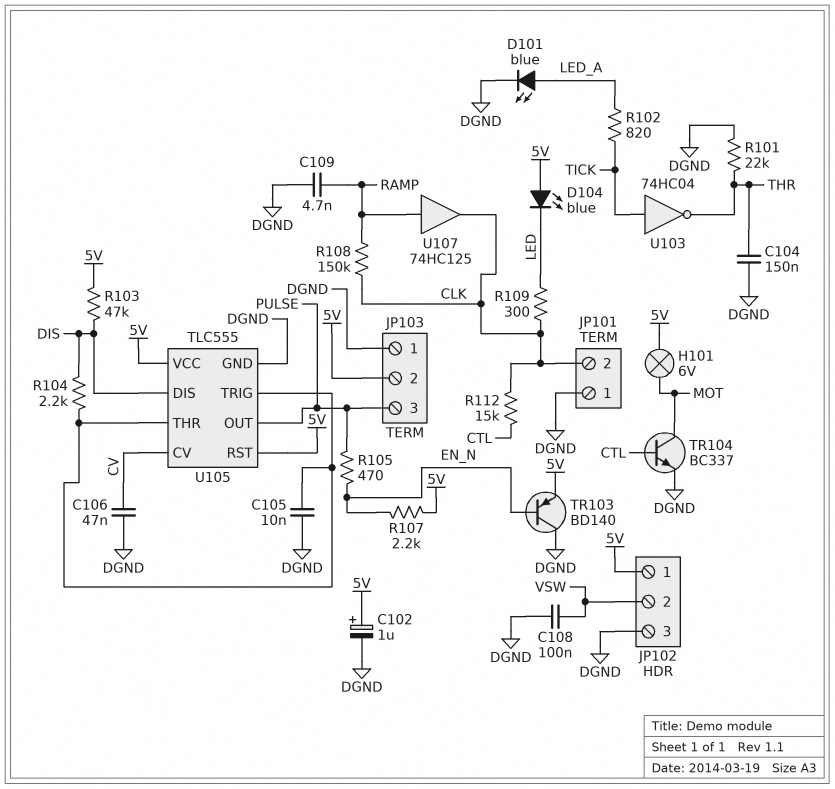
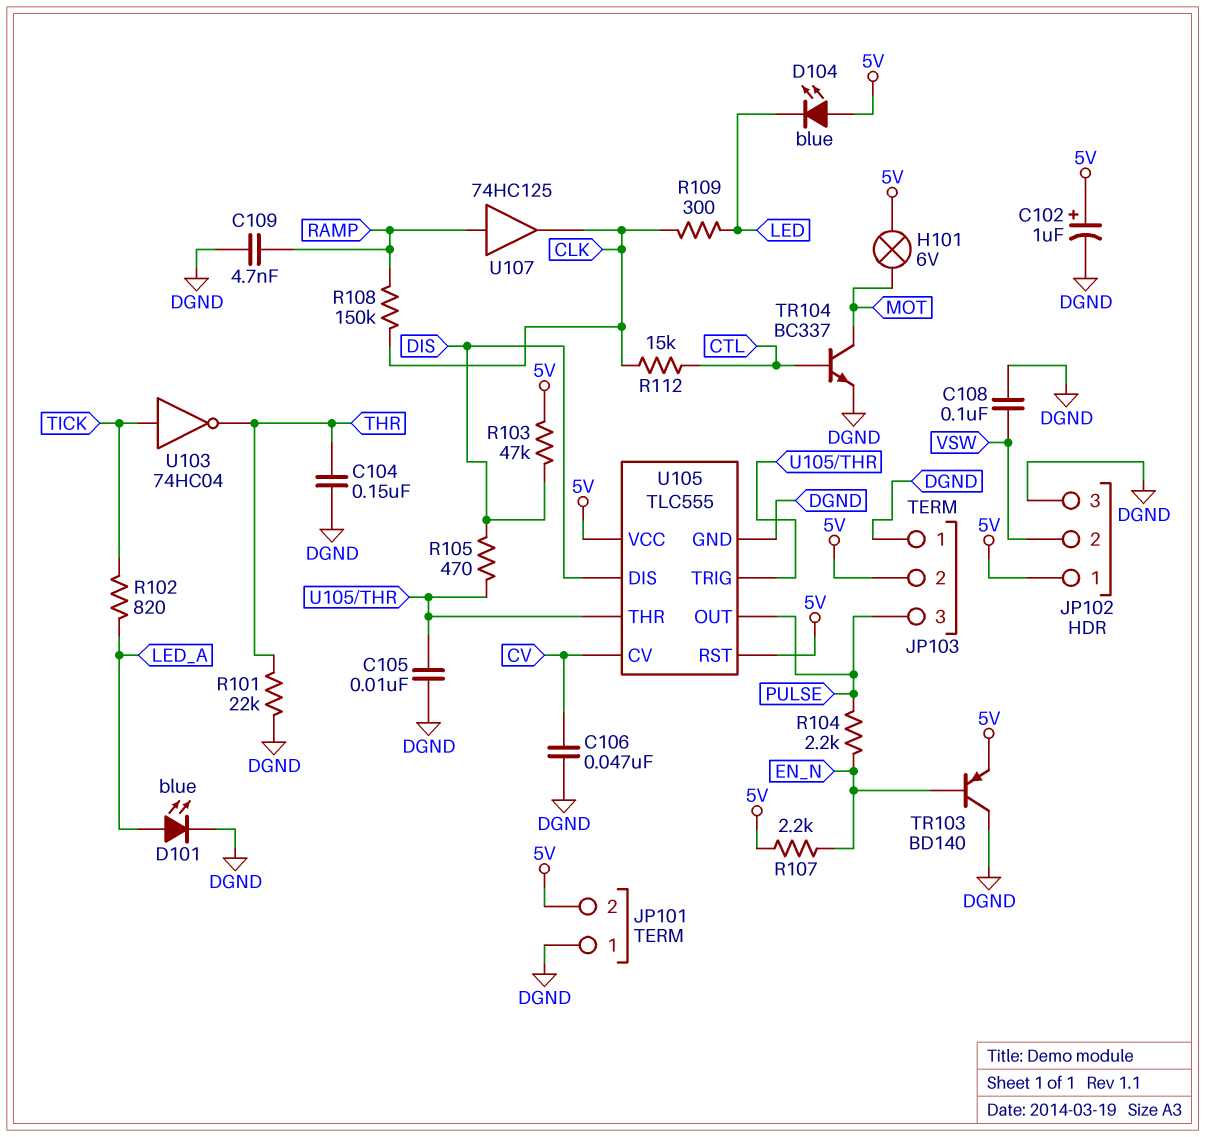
JP101 pin 2: CLK -> 5V
R104: 2.2k (DIS, U105/THR) -> 2.2k (EN_N, PULSE)
R105: 470 (EN_N, PULSE) -> 470 (DIS, U105/THR)

